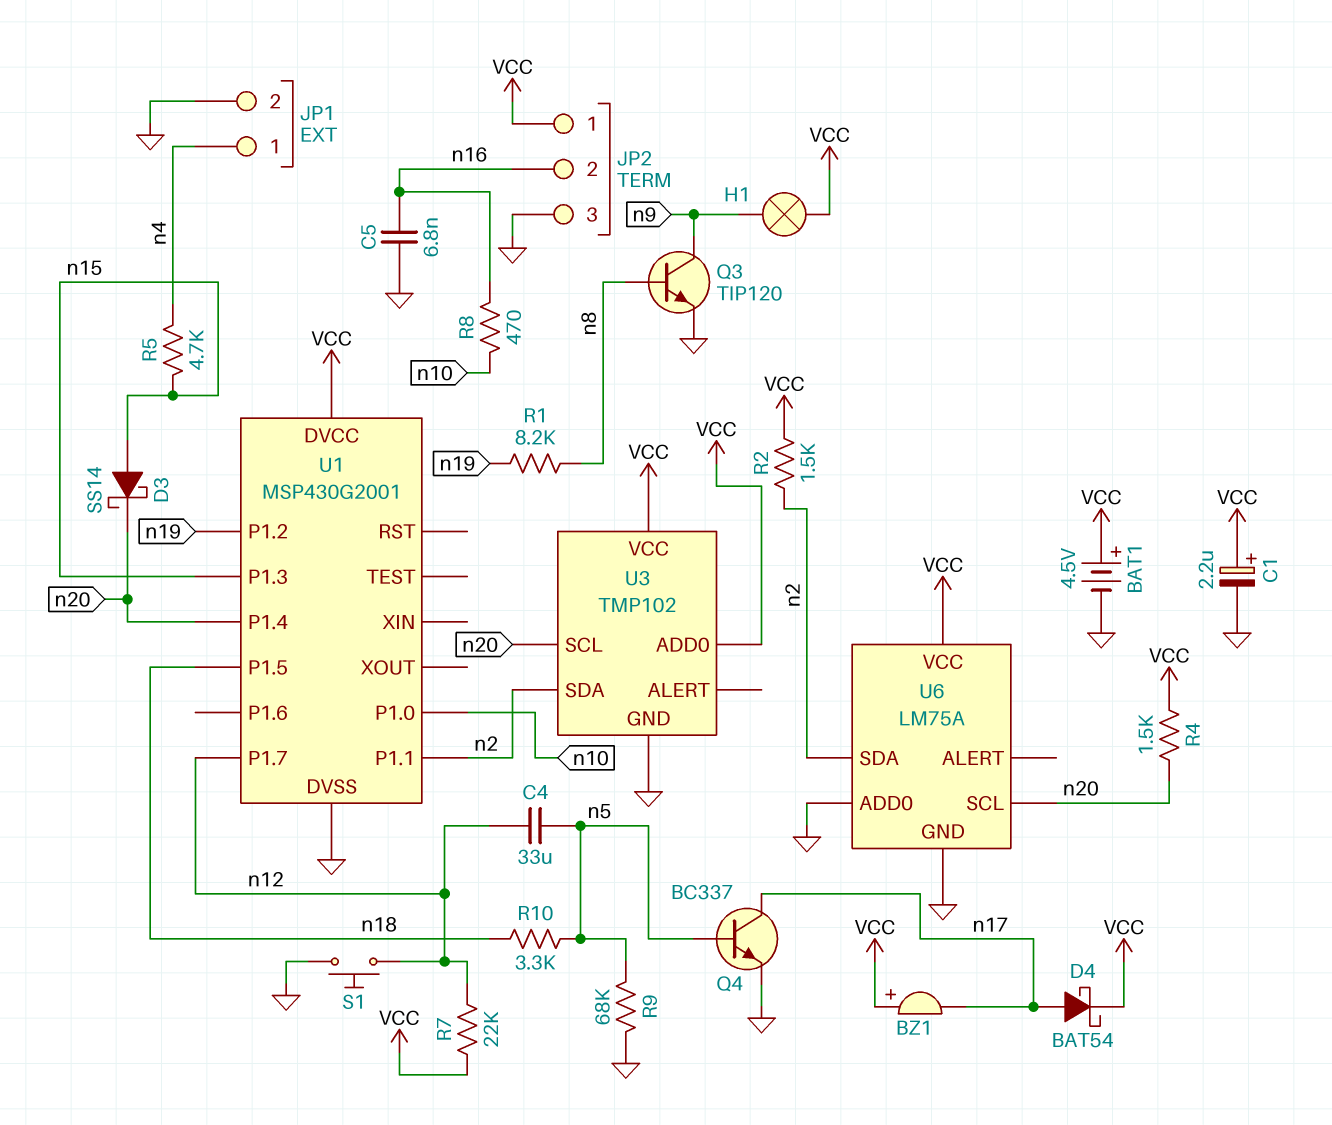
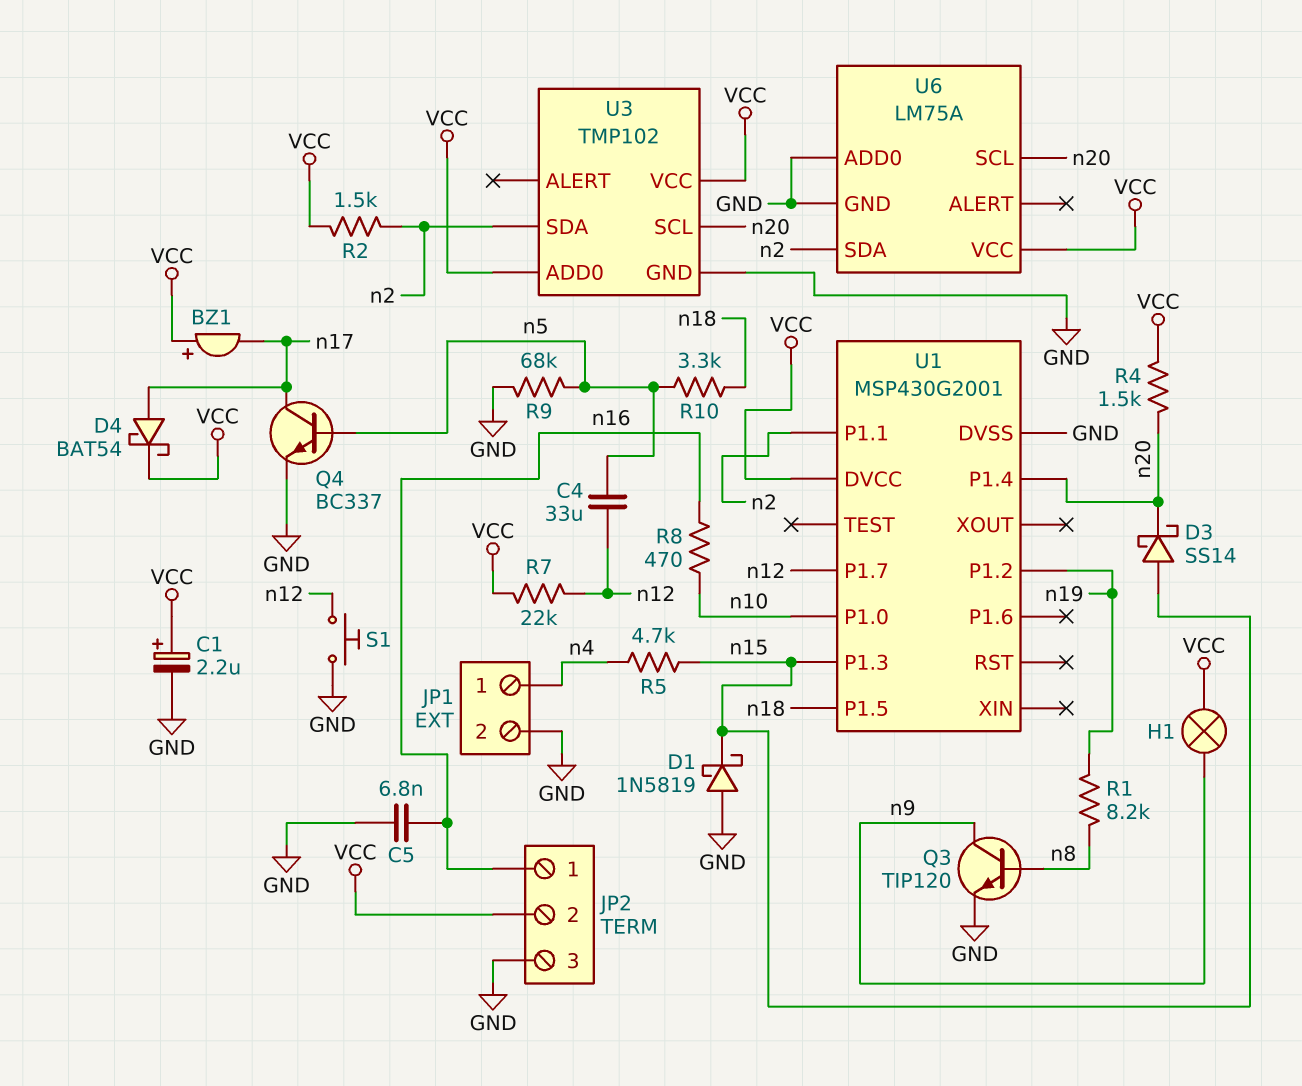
BAT1: 4.5V (plus VCC, minus GND) -> none
D1: none -> schottky 1N5819 (A GND, K n15)
JP2 pin 1: VCC -> n16
JP2 pin 2: n16 -> VCC

